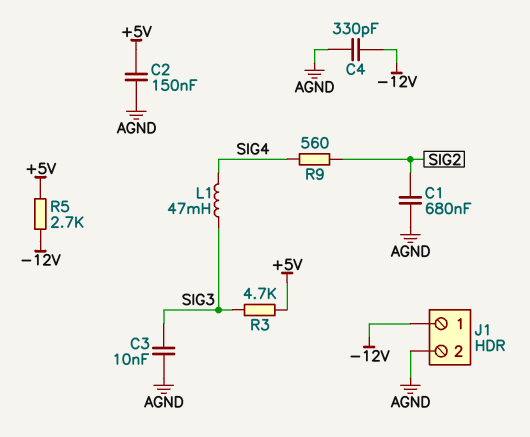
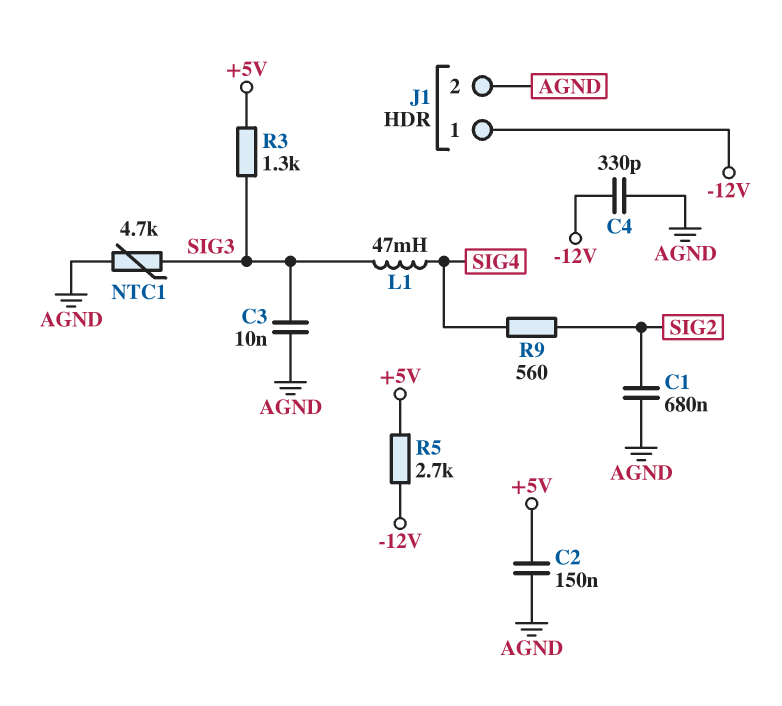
NTC1: none -> 4.7k (AGND, SIG3)
R3: 4.7k (+5V, SIG3) -> 1.3k (+5V, SIG3)

